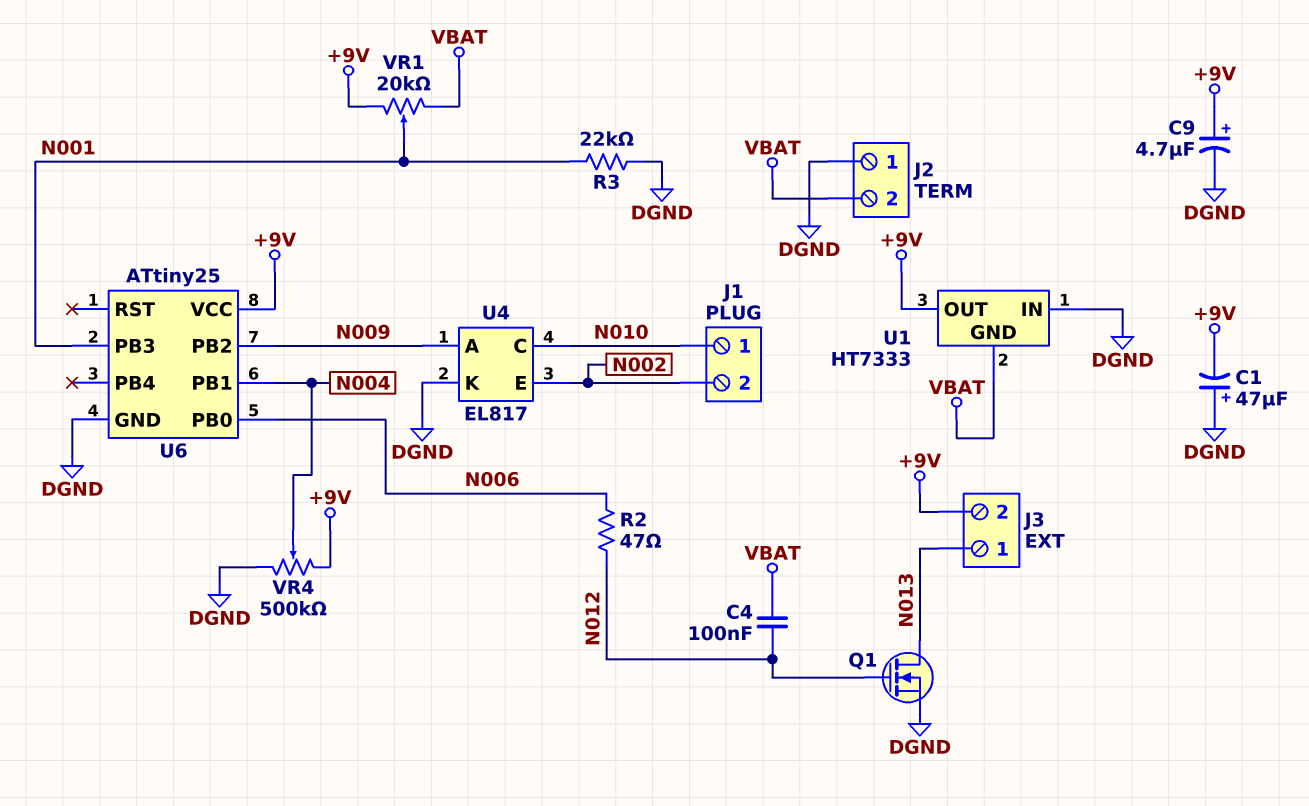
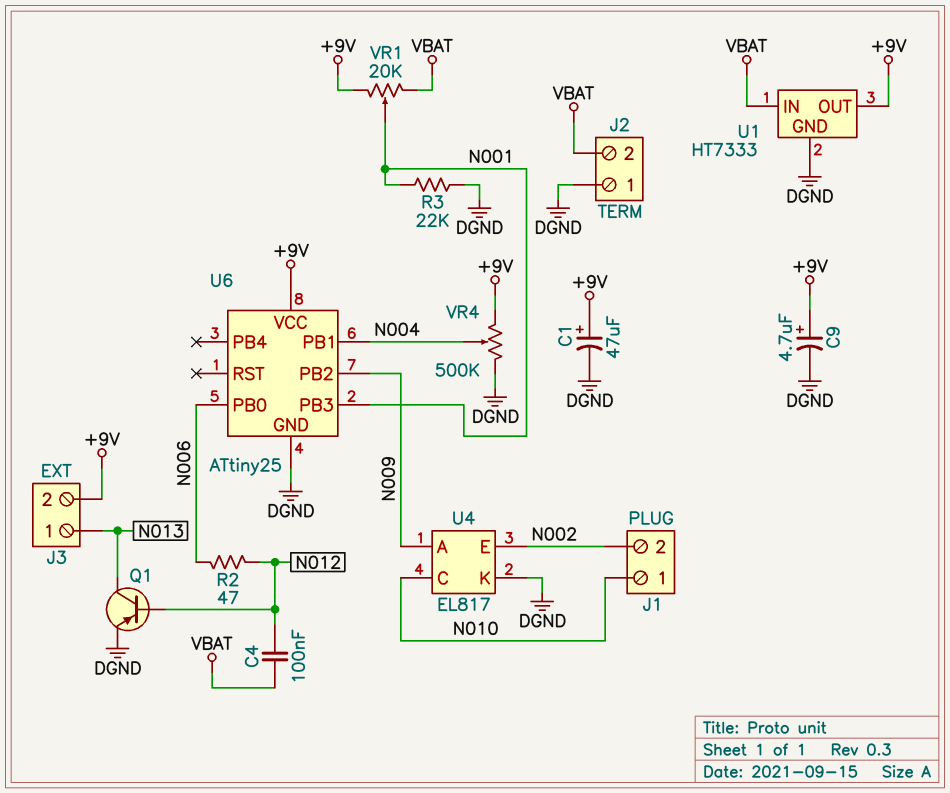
C1: 47uF (plus DGND, minus +9V) -> 47uF (plus +9V, minus DGND)
Q1: NMOS (G N012, D N013, S DGND) -> PNP (B N012, C N013, E DGND)
U1 pin GND: VBAT -> DGND
U1 pin IN: DGND -> VBAT

